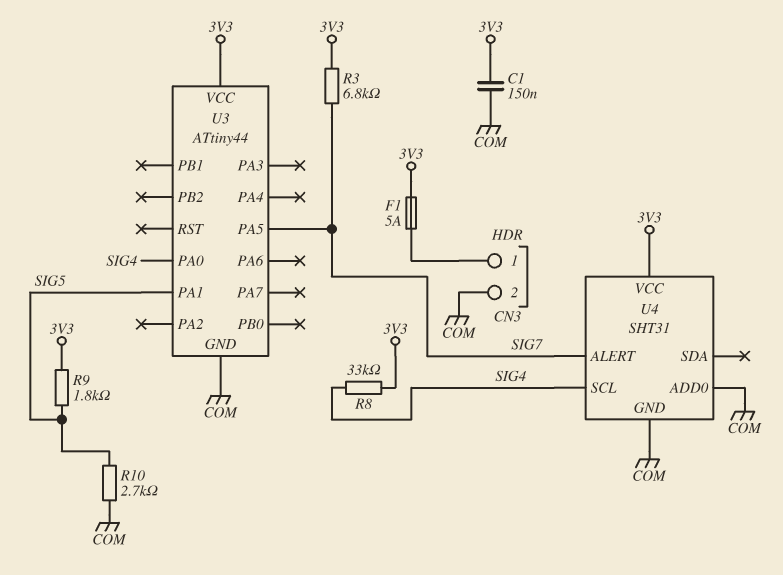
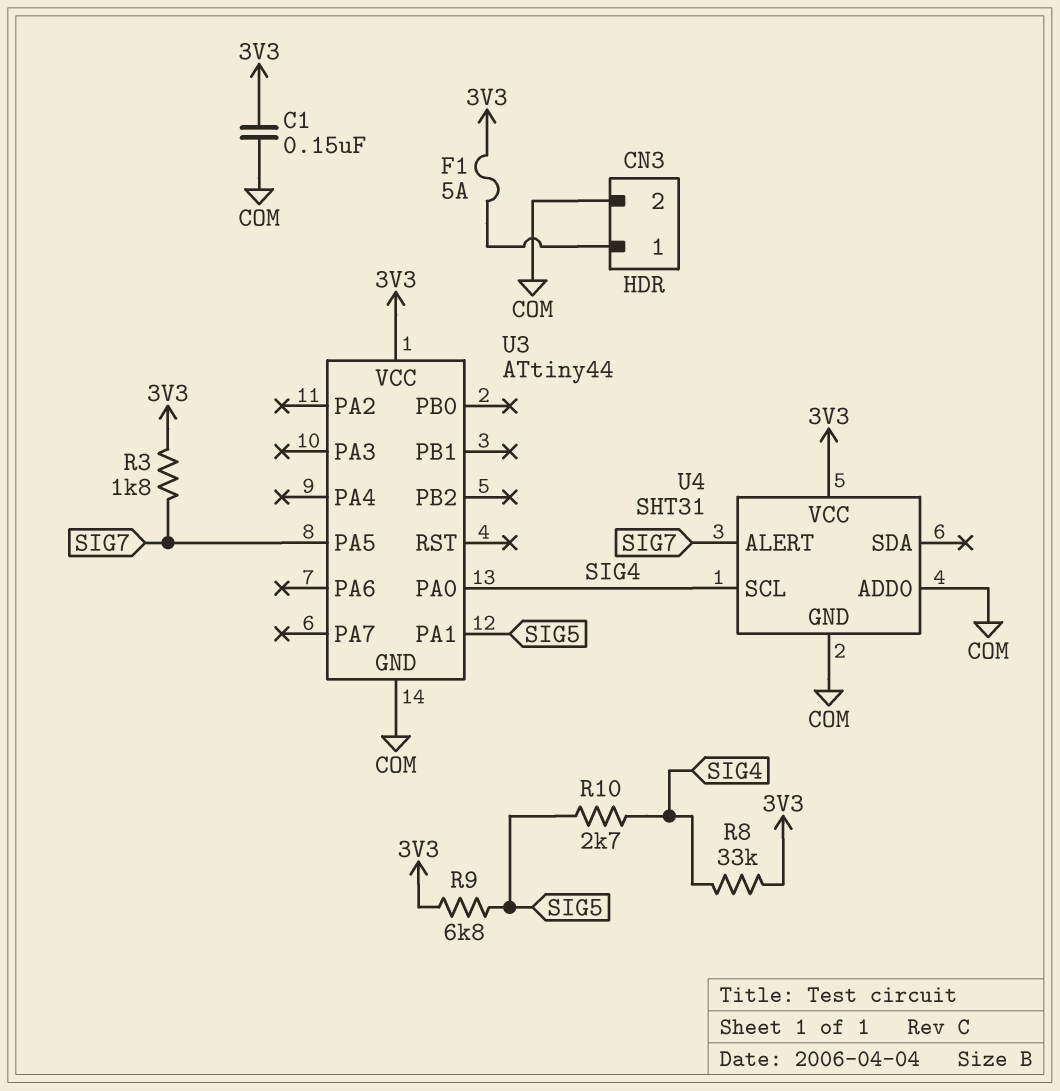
R3: 6.8k (3V3, SIG7) -> 1.8k (3V3, SIG7)
R9: 1.8k (3V3, SIG5) -> 6.8k (3V3, SIG5)
R10: 2.7k (COM, SIG5) -> 2.7k (SIG4, SIG5)

